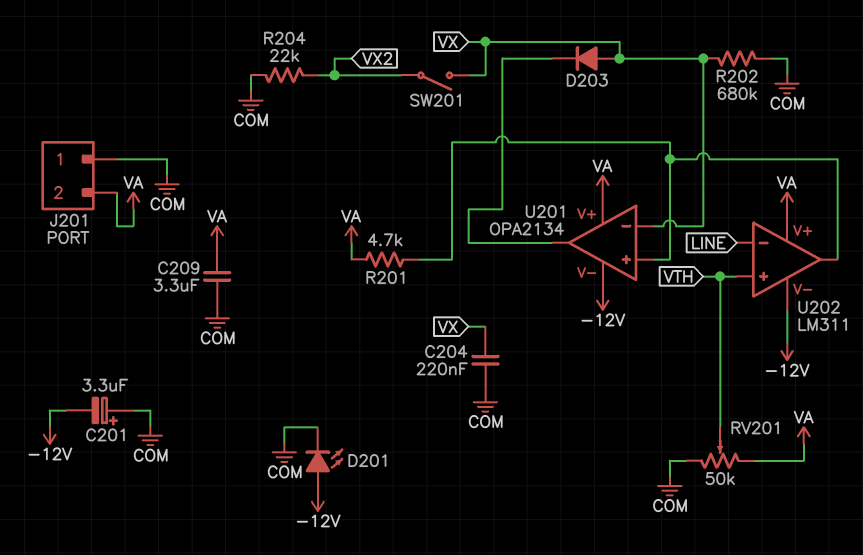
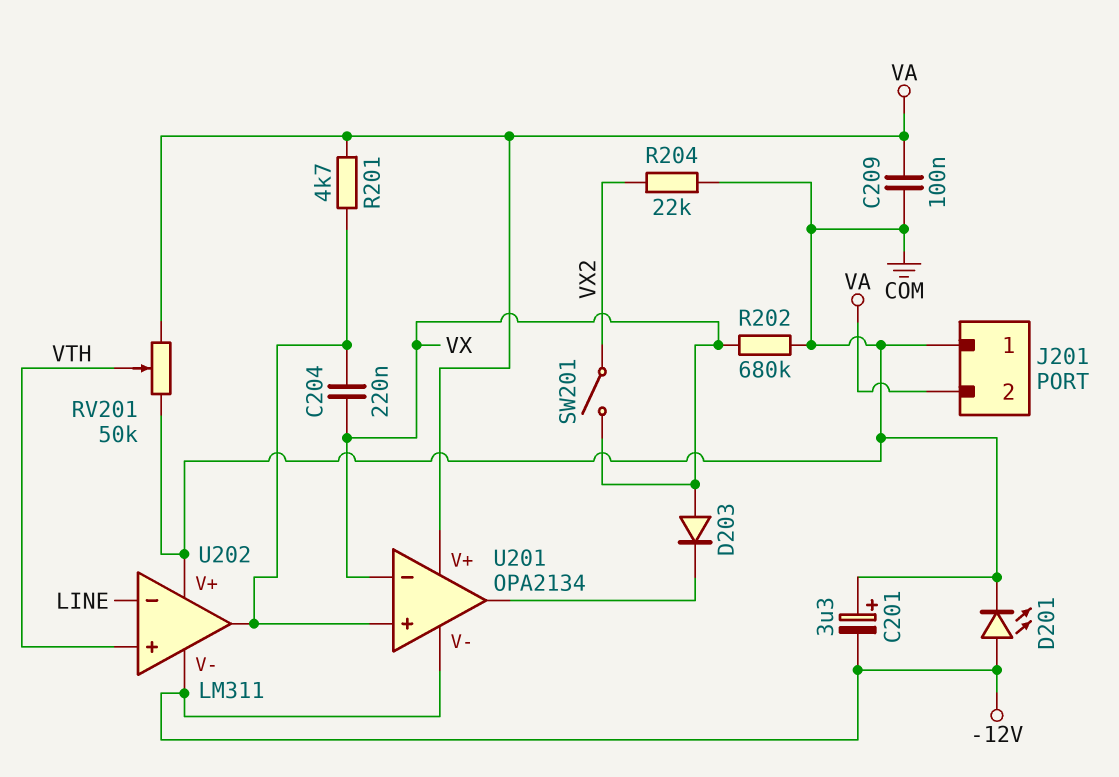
C204: 220nF (COM, VX) -> 220nF (U201/in+, VX)
C209: 3.3uF (COM, VA) -> 100nF (COM, VA)
U202 pin V+: VA -> COM

